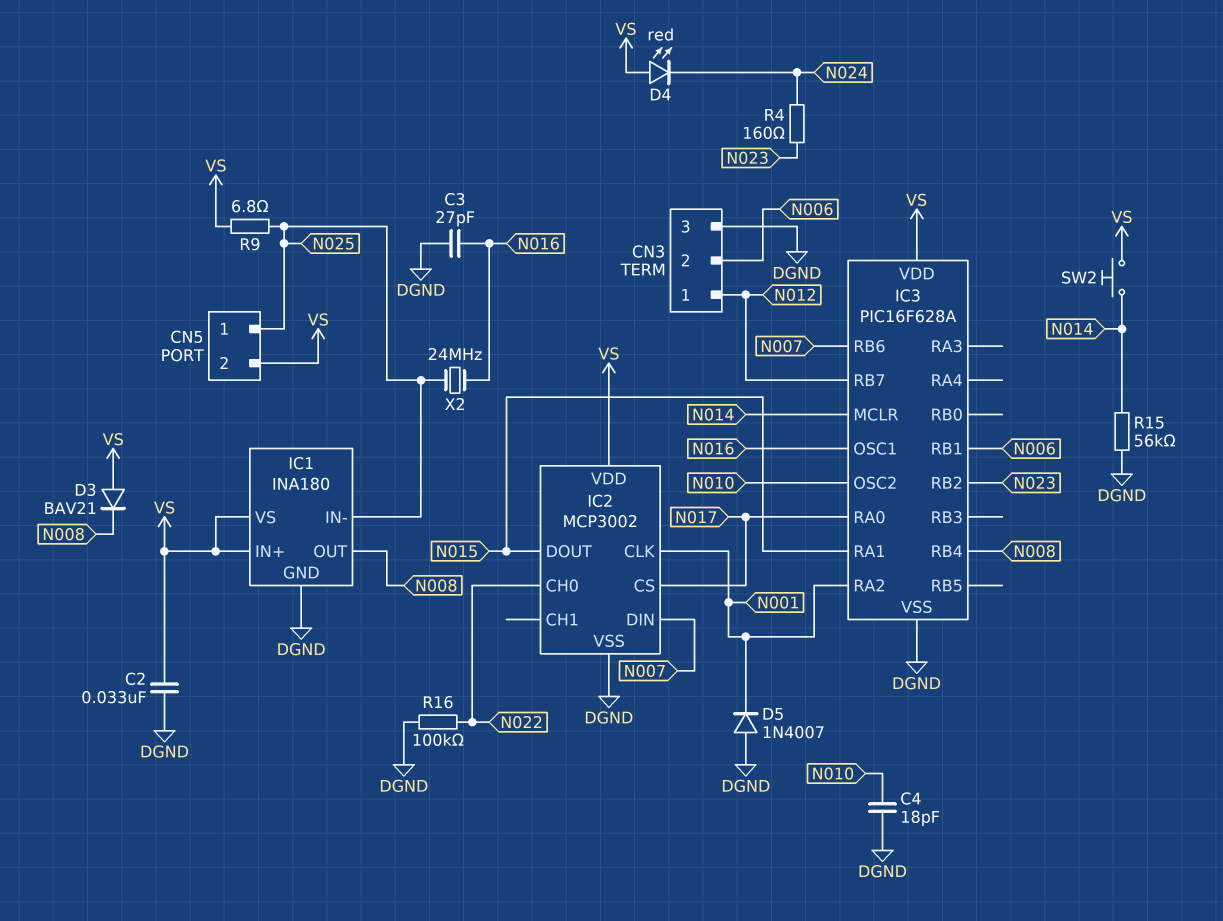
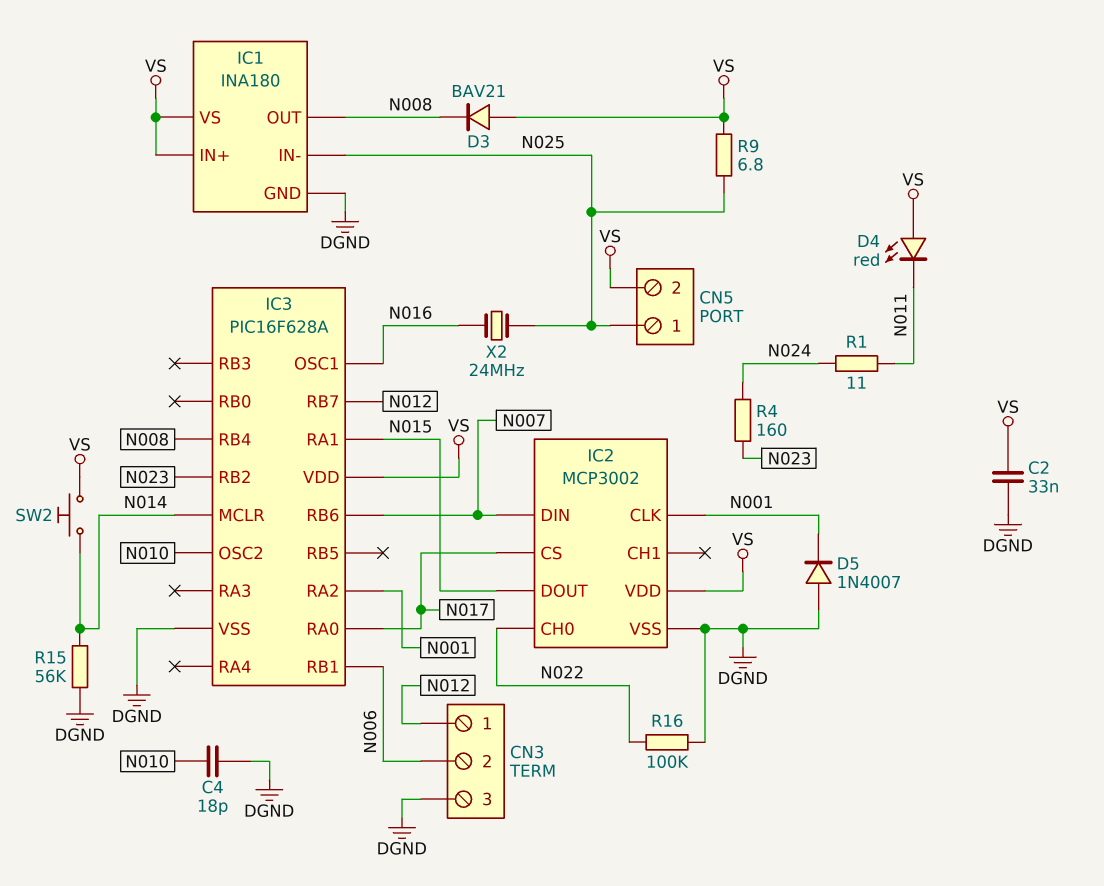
C3: 27pF (DGND, N016) -> none
D4: LED red (A VS, K N024) -> LED red (A VS, K N011)
R1: none -> 11 (N011, N024)

